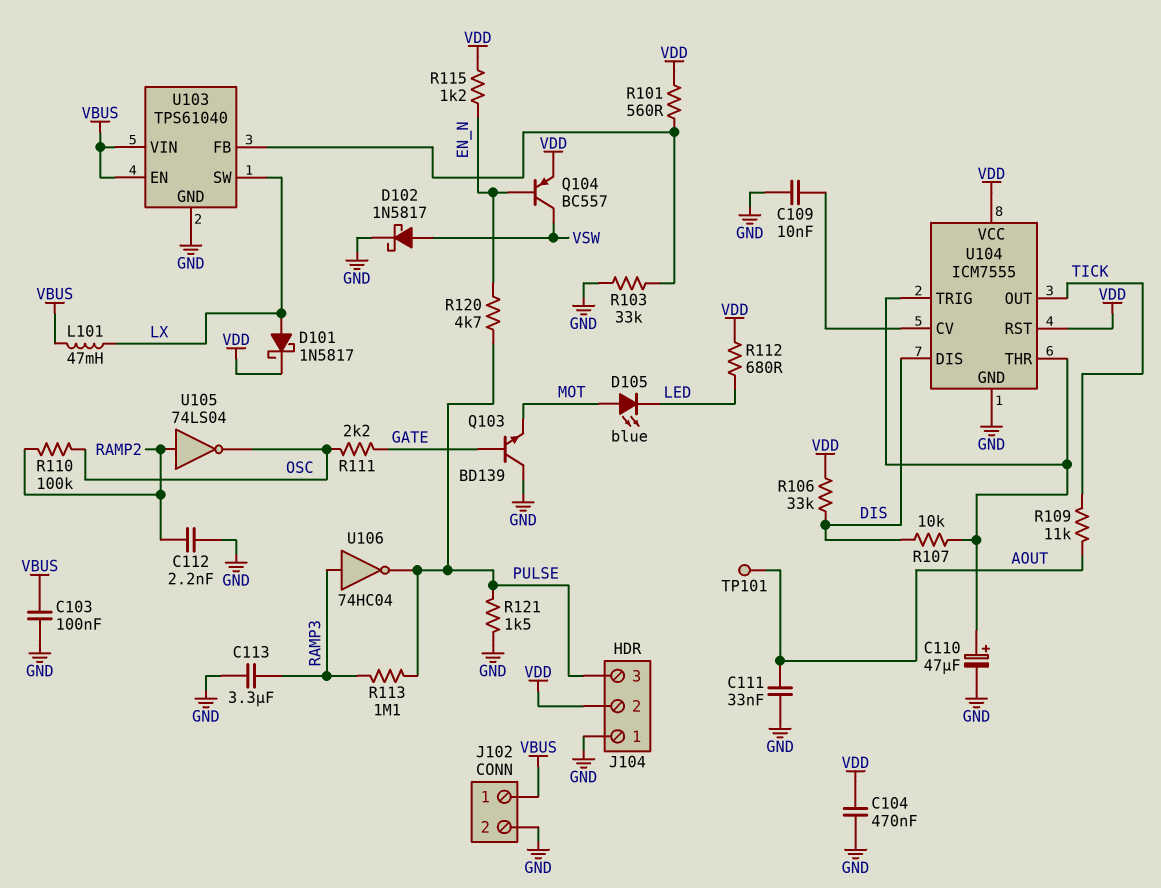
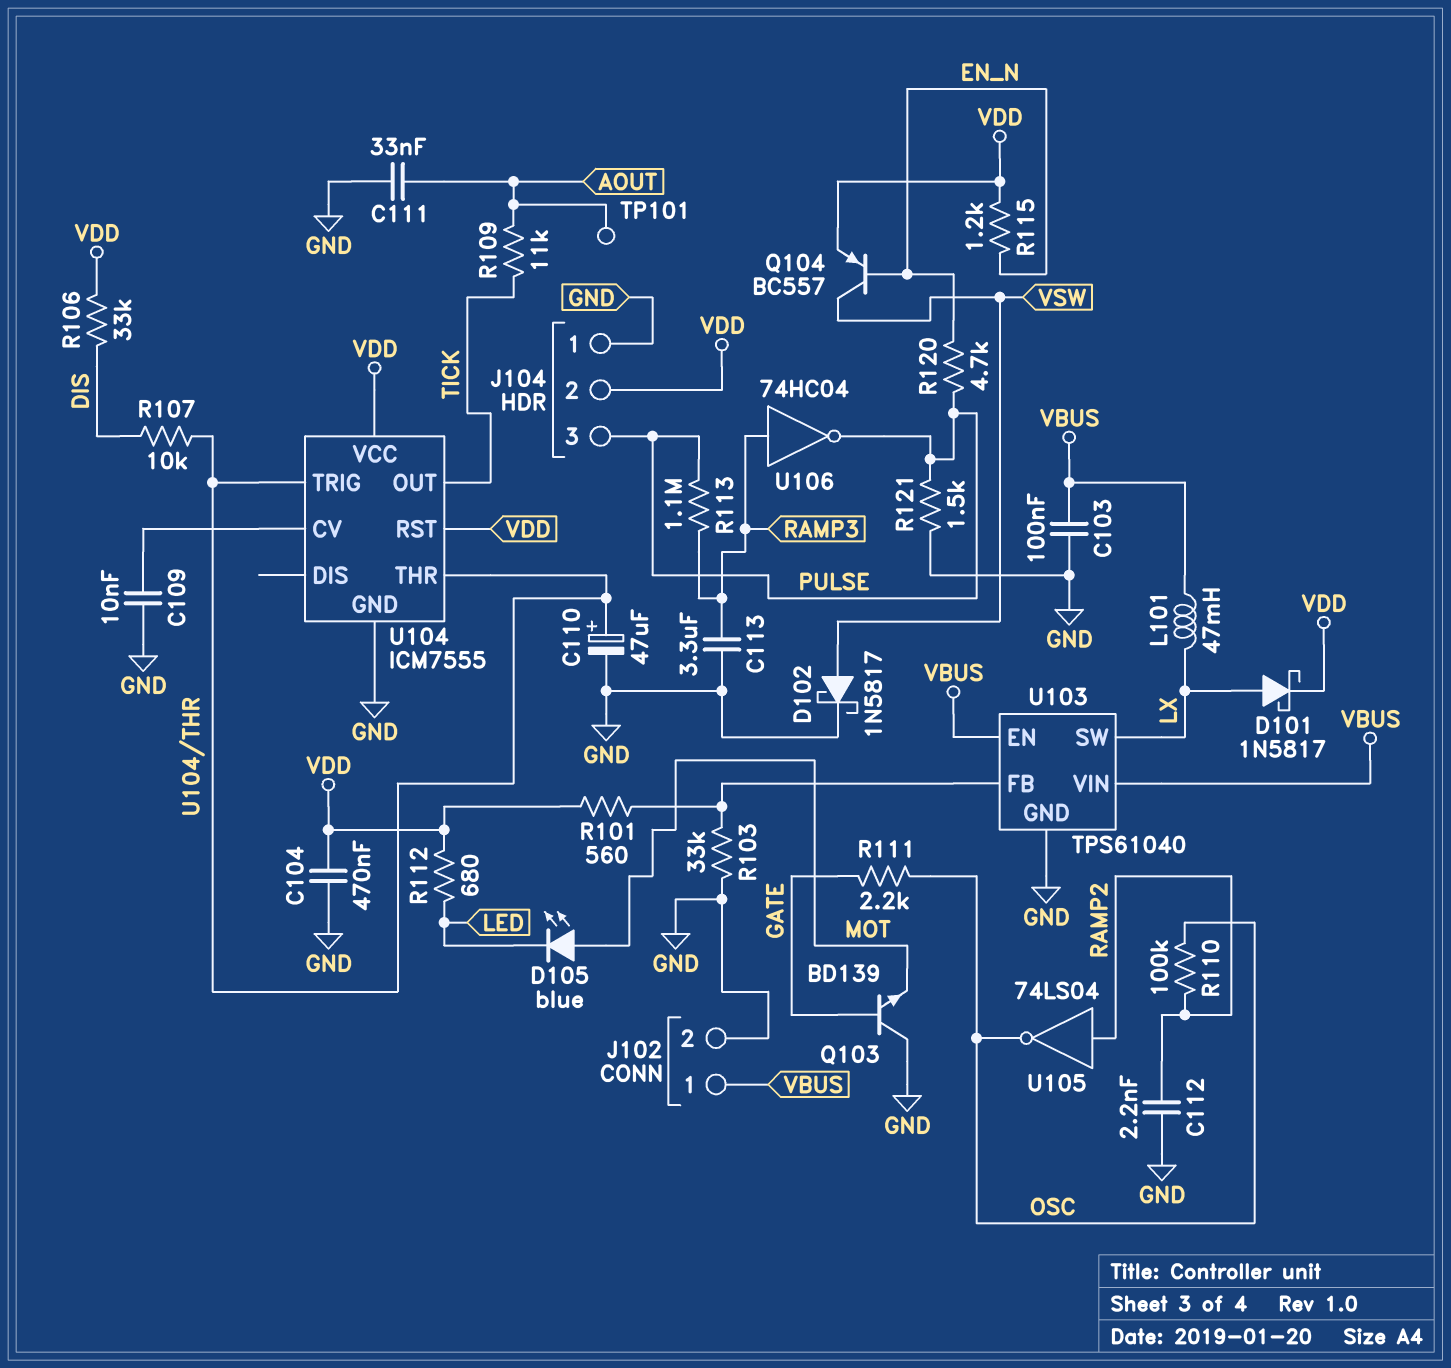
U104 pin DIS: DIS -> none

